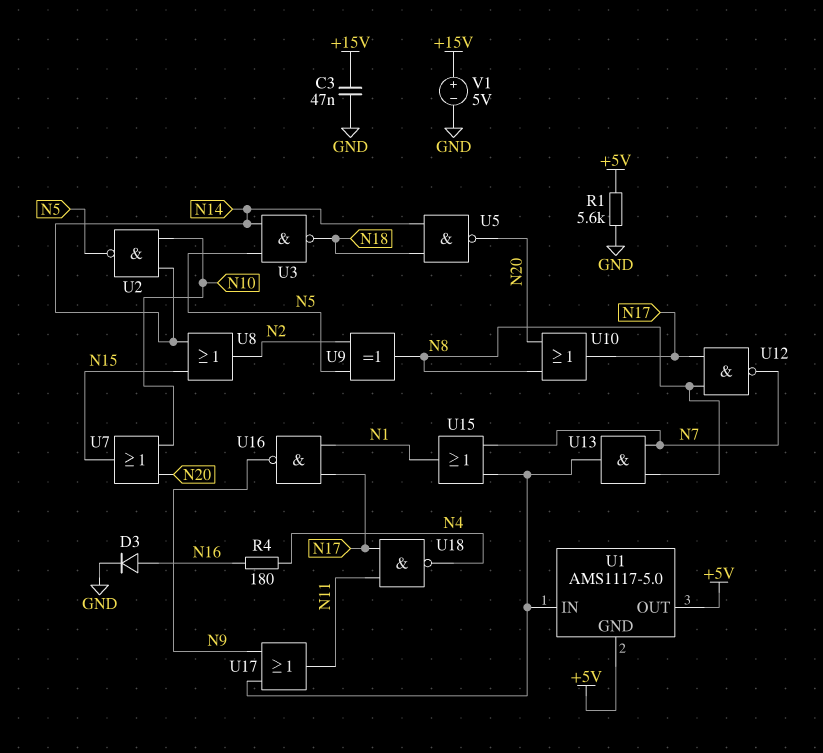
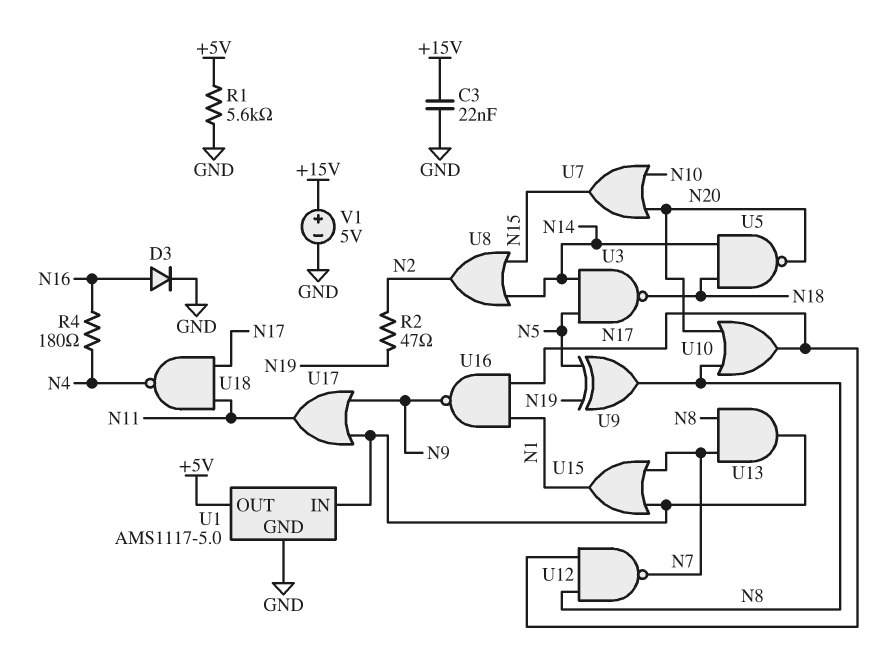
C3: 47nF (+15V, GND) -> 22nF (+15V, GND)
R2: none -> 47 (N2, N19)
U1 pin GND: +5V -> GND
U2: NAND (in N10, in N14, out N5) -> none
U9: XOR (in N2, in N5, out N8) -> XOR (in N5, in N19, out N8)

